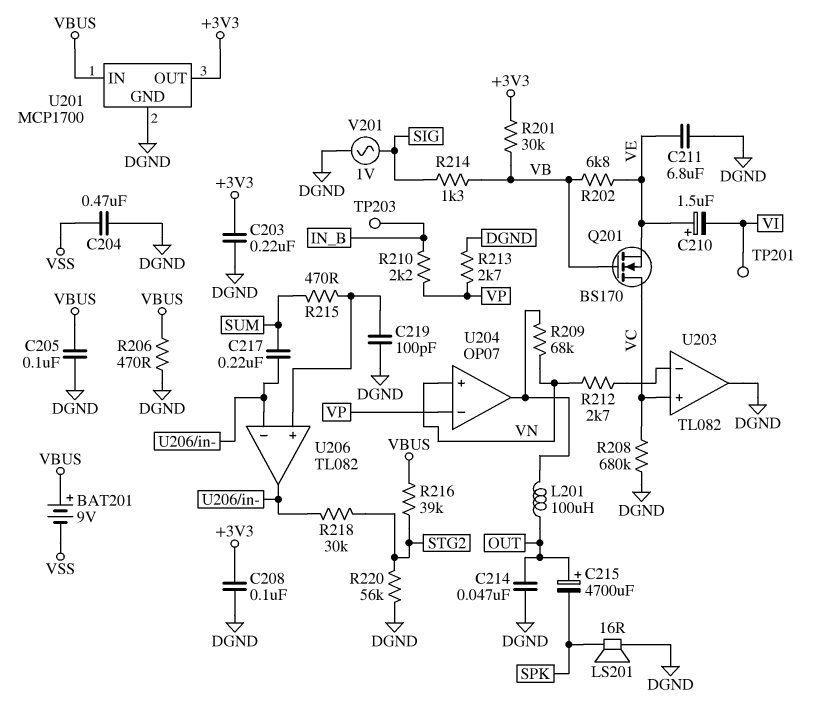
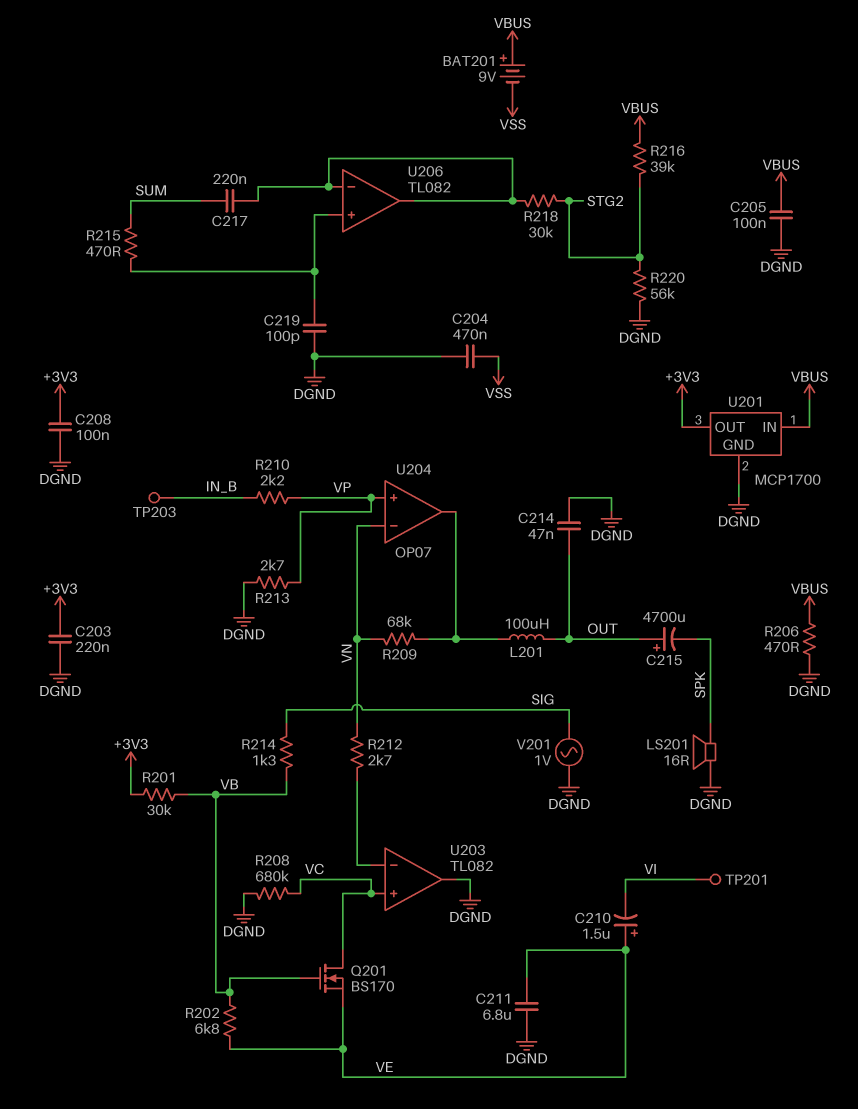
U204 pin in+: VN -> VP
U204 pin in-: VP -> VN

